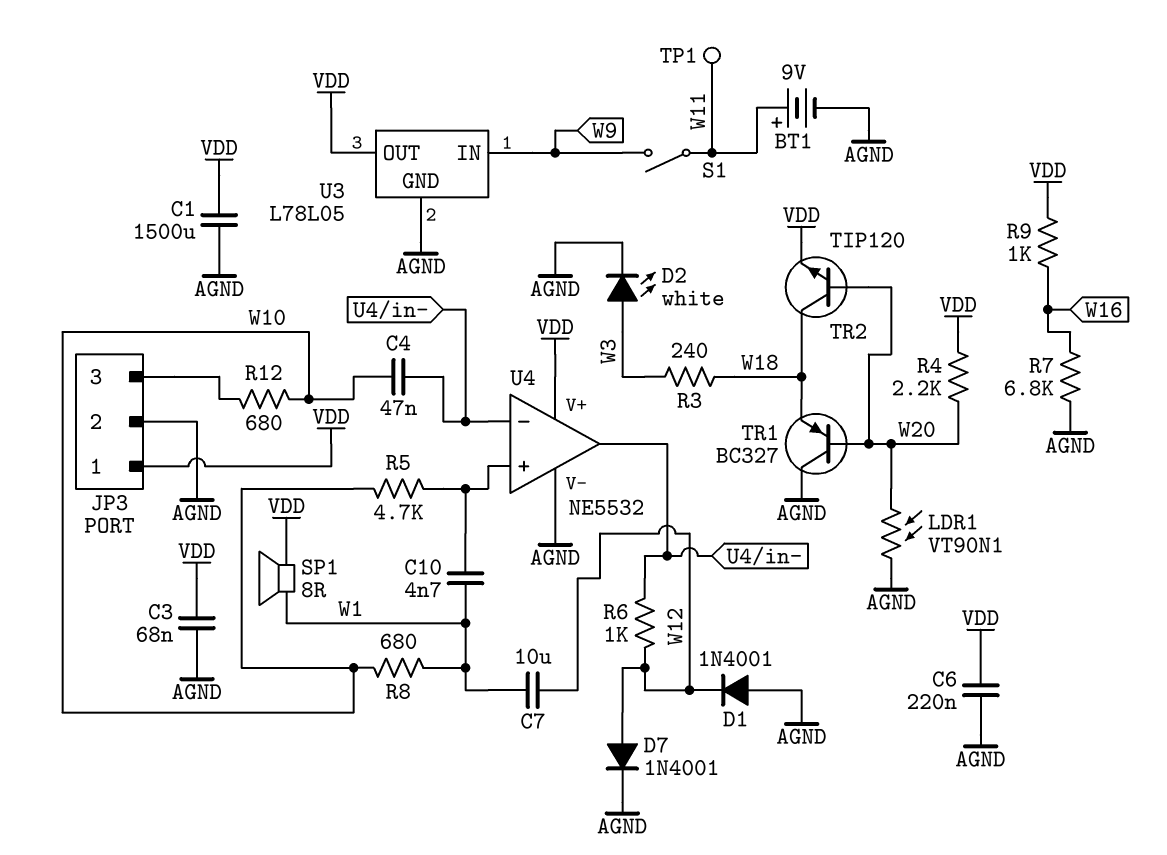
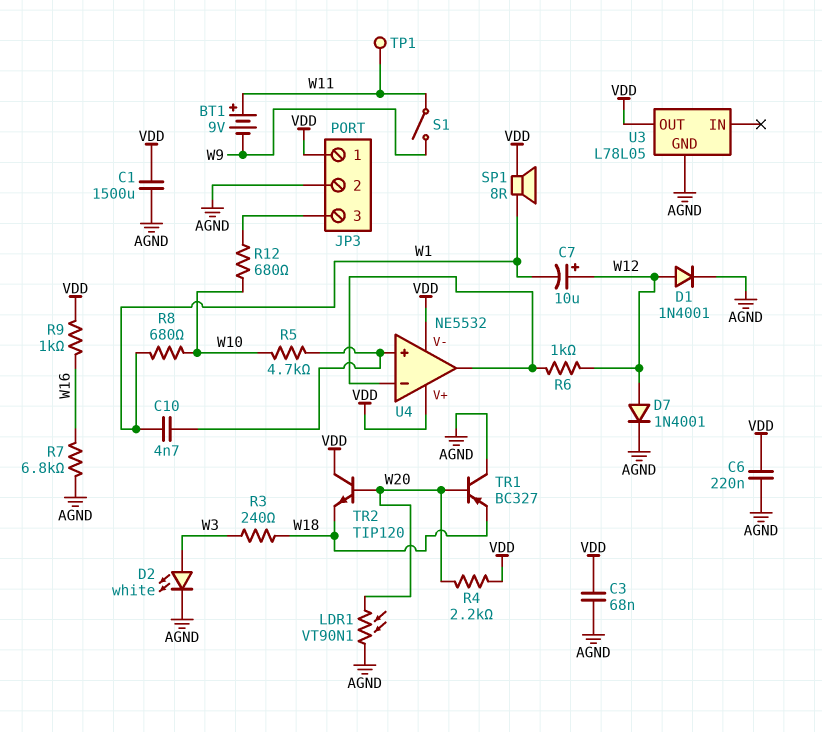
BT1: 9V (plus W11, minus AGND) -> 9V (plus W11, minus W9)
C4: 47nF (U4/in-, W10) -> none
C7: 10uF (W1, W12) -> 10uF (plus W12, minus W1)
D1: diode 1N4001 (A AGND, K W12) -> diode 1N4001 (A W12, K AGND)
TR2: NPN TIP120 (B W20, C W18, E VDD) -> NPN TIP120 (B W20, C VDD, E W18)
U3 pin IN: W9 -> none
U4 pin V-: AGND -> VDD

